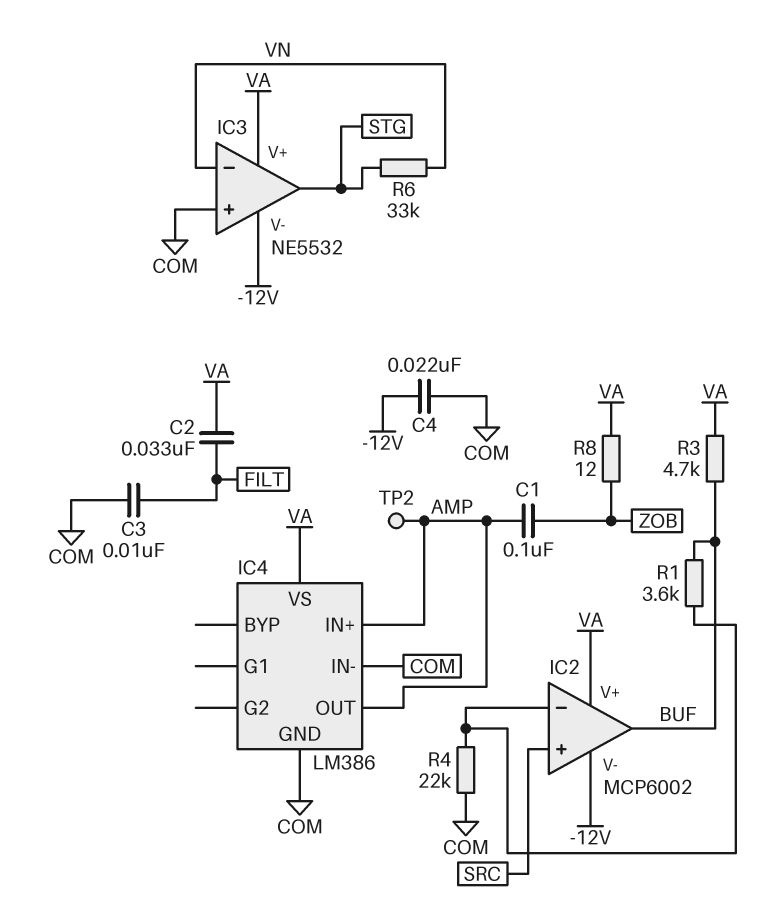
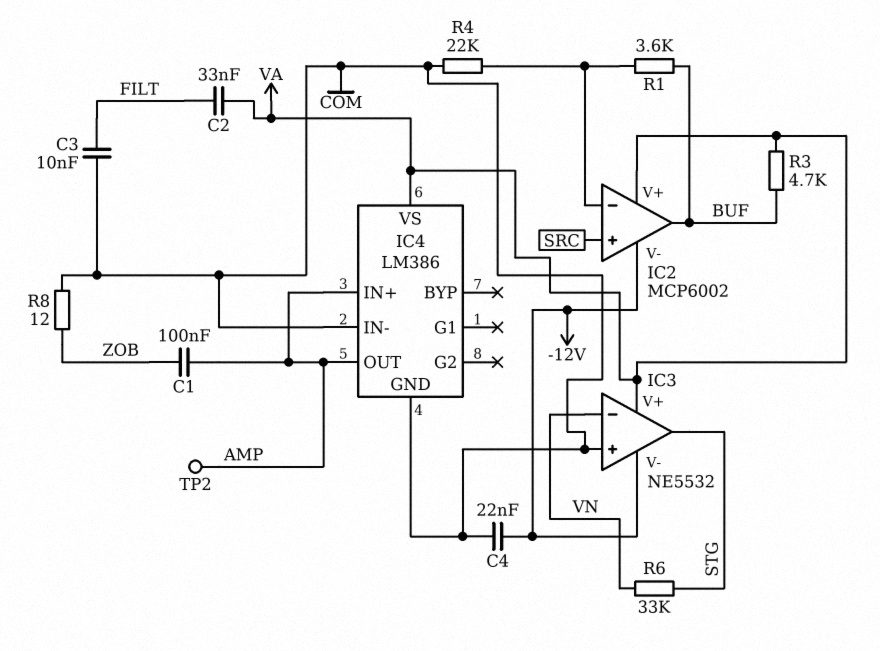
R8: 12 (VA, ZOB) -> 12 (COM, ZOB)

